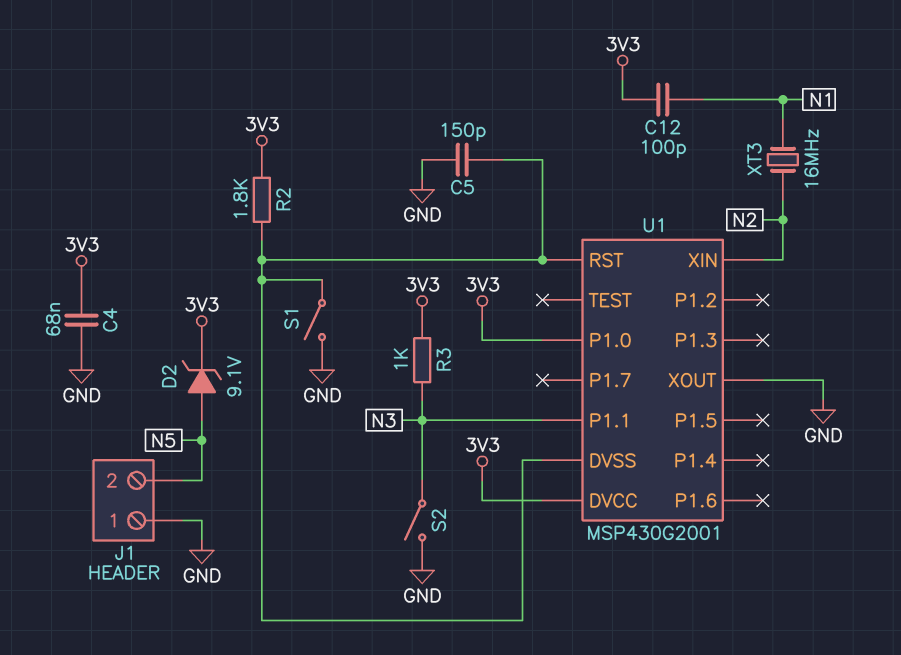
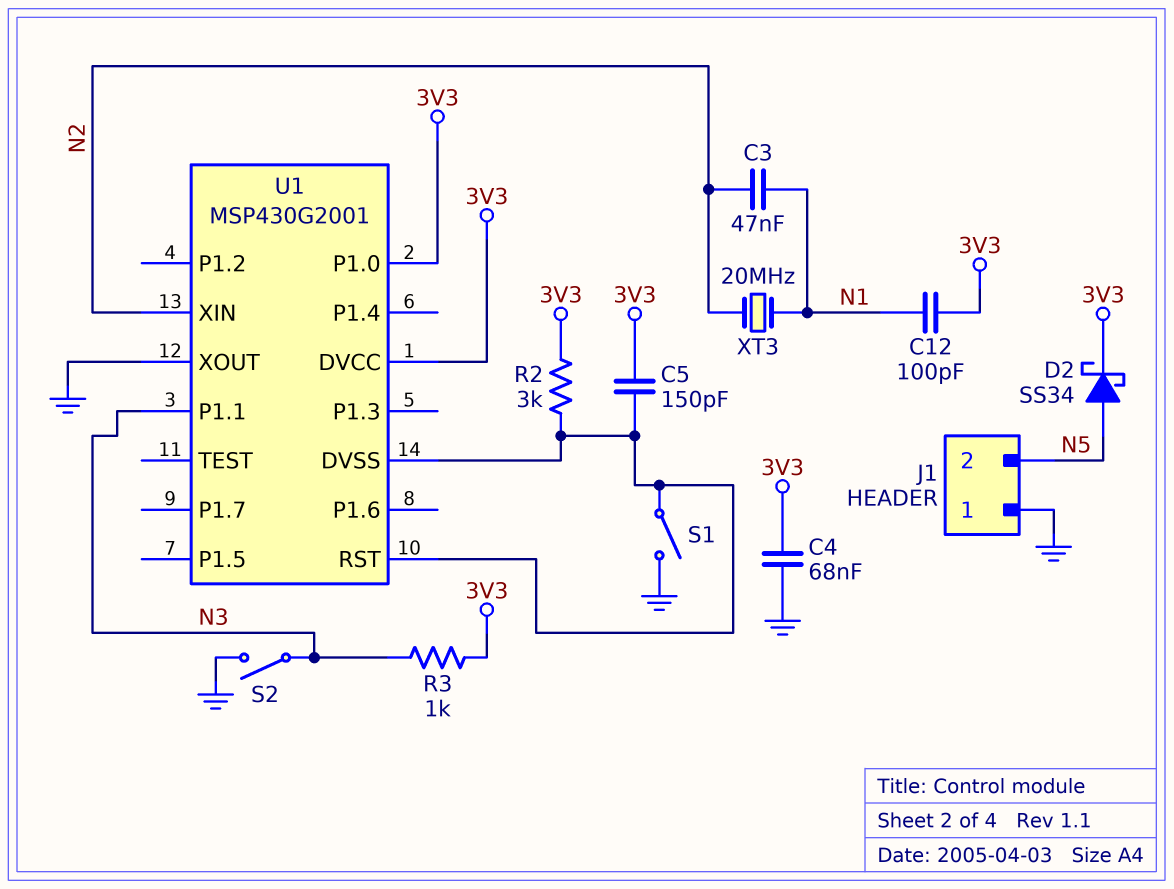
C3: none -> 47nF (N1, N2)
C5: 150pF (GND, U1/DVSS) -> 150pF (3V3, U1/DVSS)
D2: zener 9.1V (A N5, K 3V3) -> schottky SS34 (A N5, K 3V3)
R2: 1.8k (3V3, U1/DVSS) -> 3k (3V3, U1/DVSS)
XT3: 16MHz (N1, N2) -> 20MHz (N1, N2)

